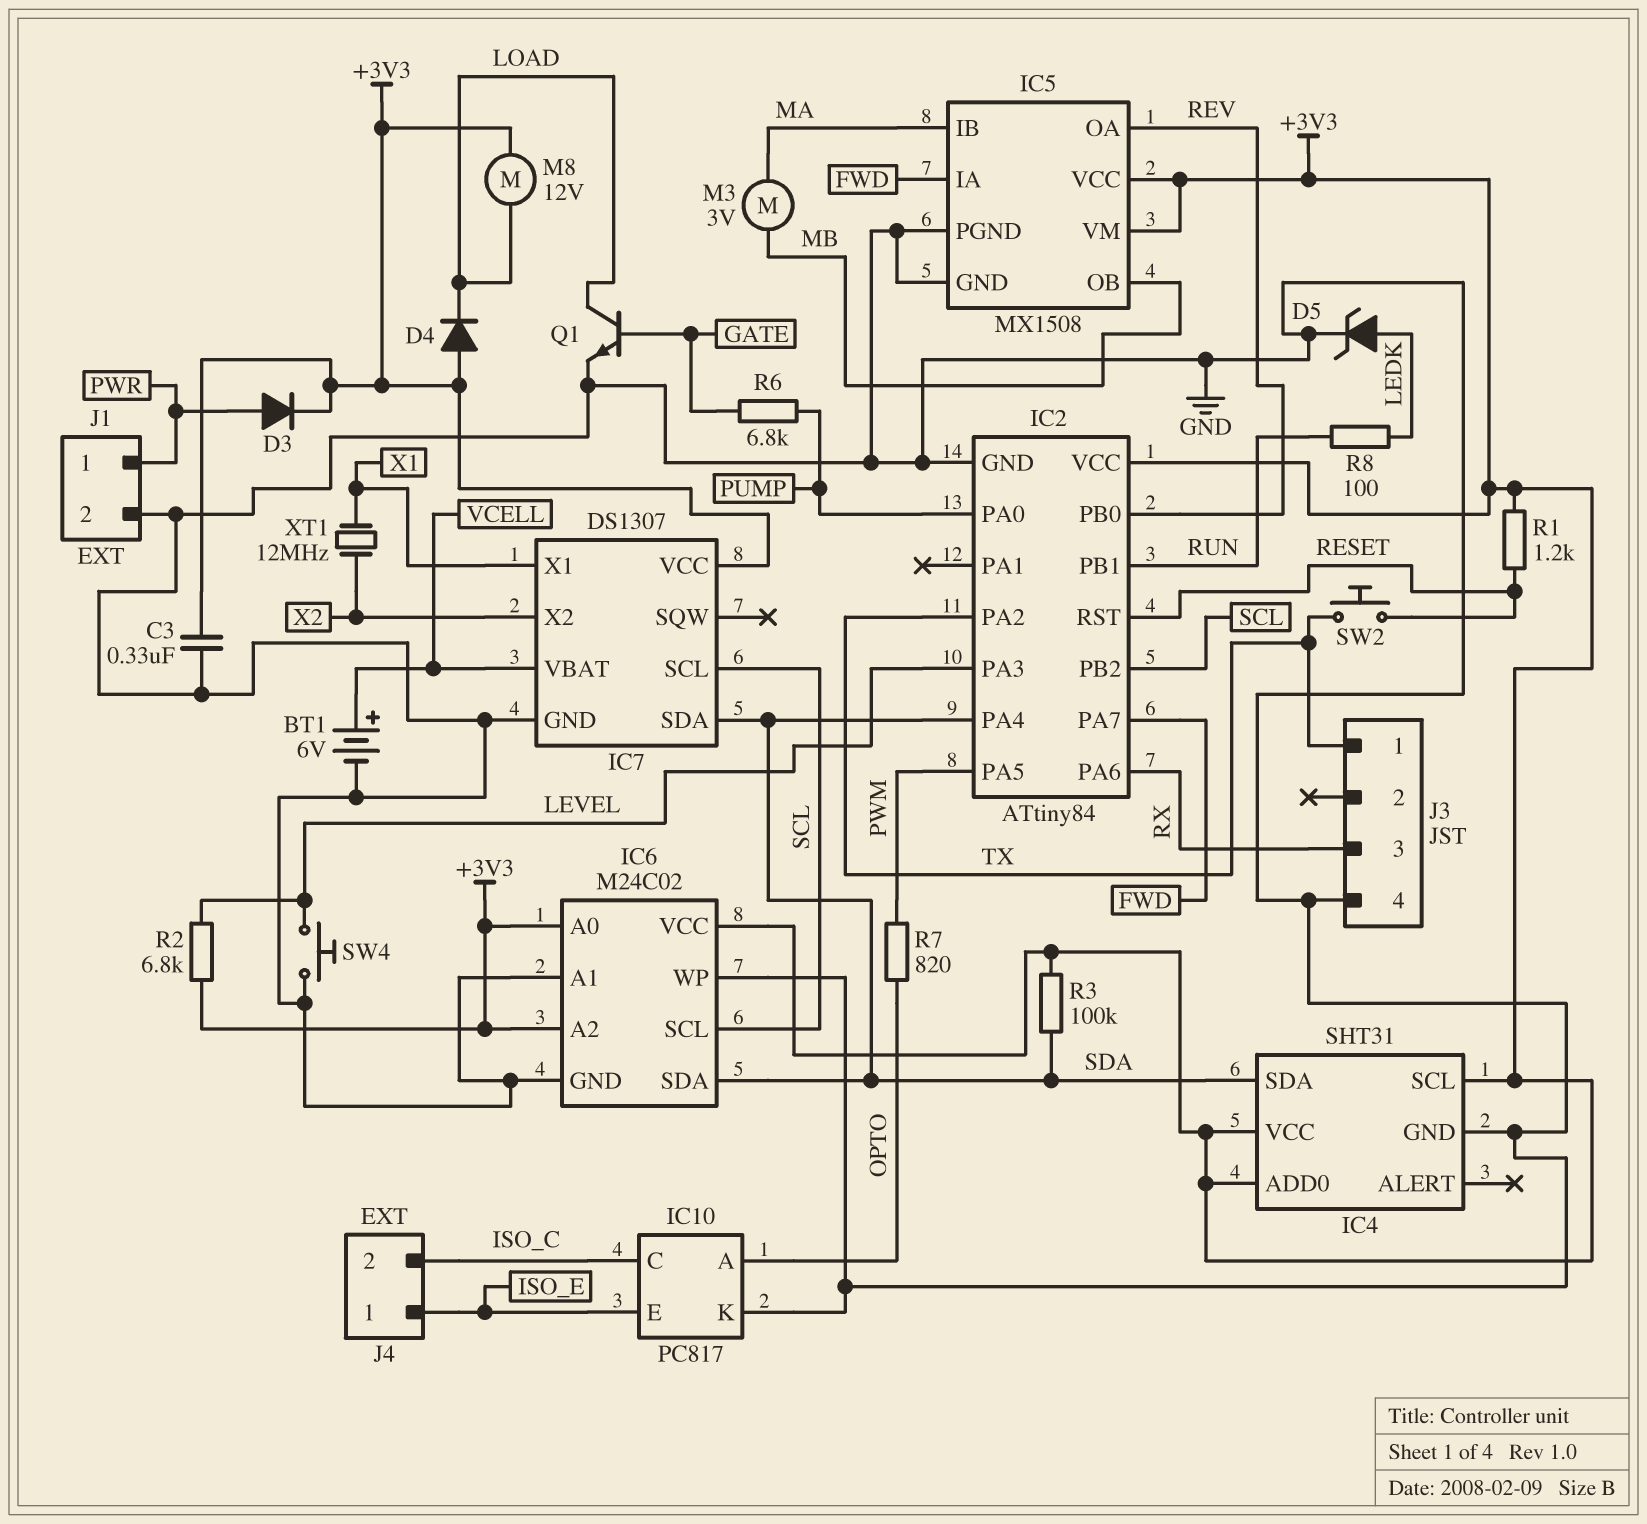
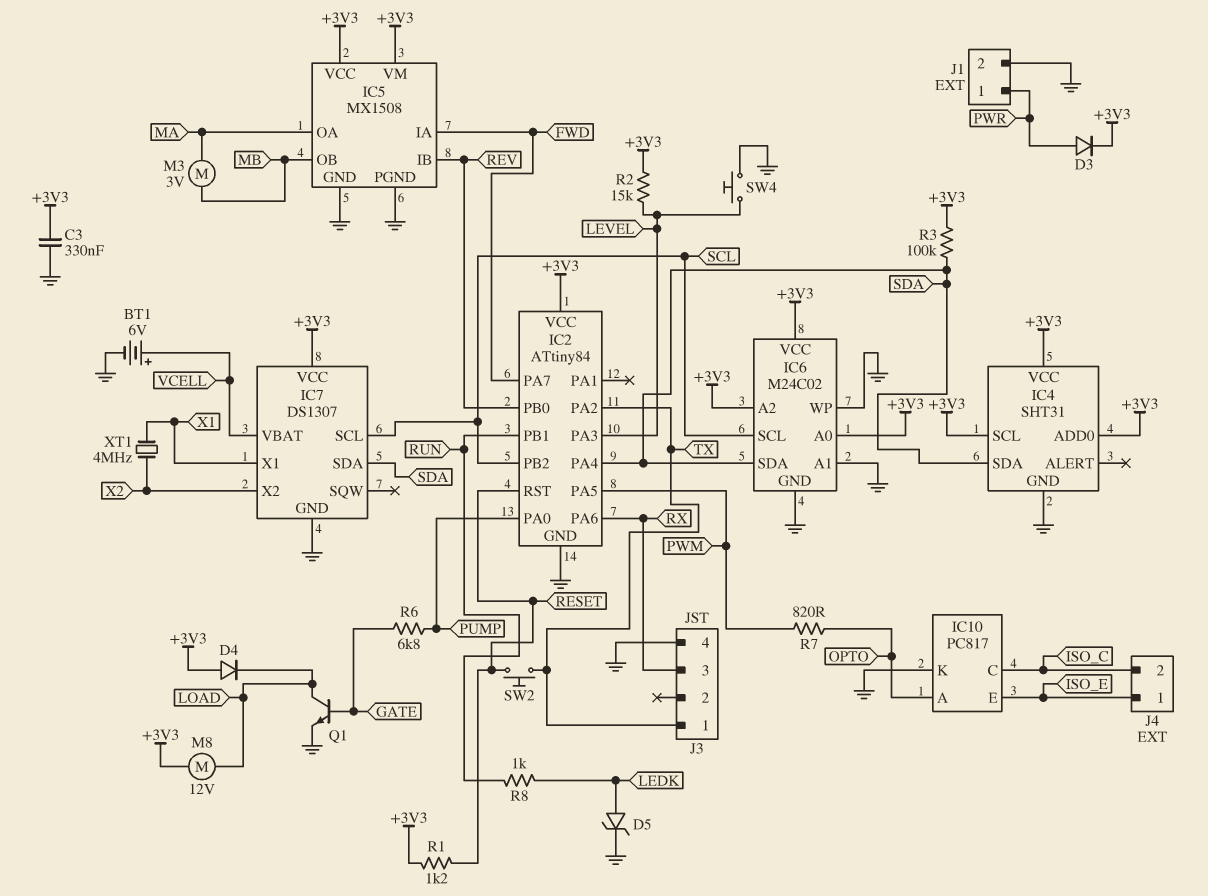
IC5 pin IB: MA -> REV
IC5 pin OA: REV -> MA
R2: 6.8k (+3V3, LEVEL) -> 15k (+3V3, LEVEL)
R8: 100 (LEDK, RUN) -> 1k (LEDK, RUN)
XT1: 12MHz (X1, X2) -> 4MHz (X1, X2)

